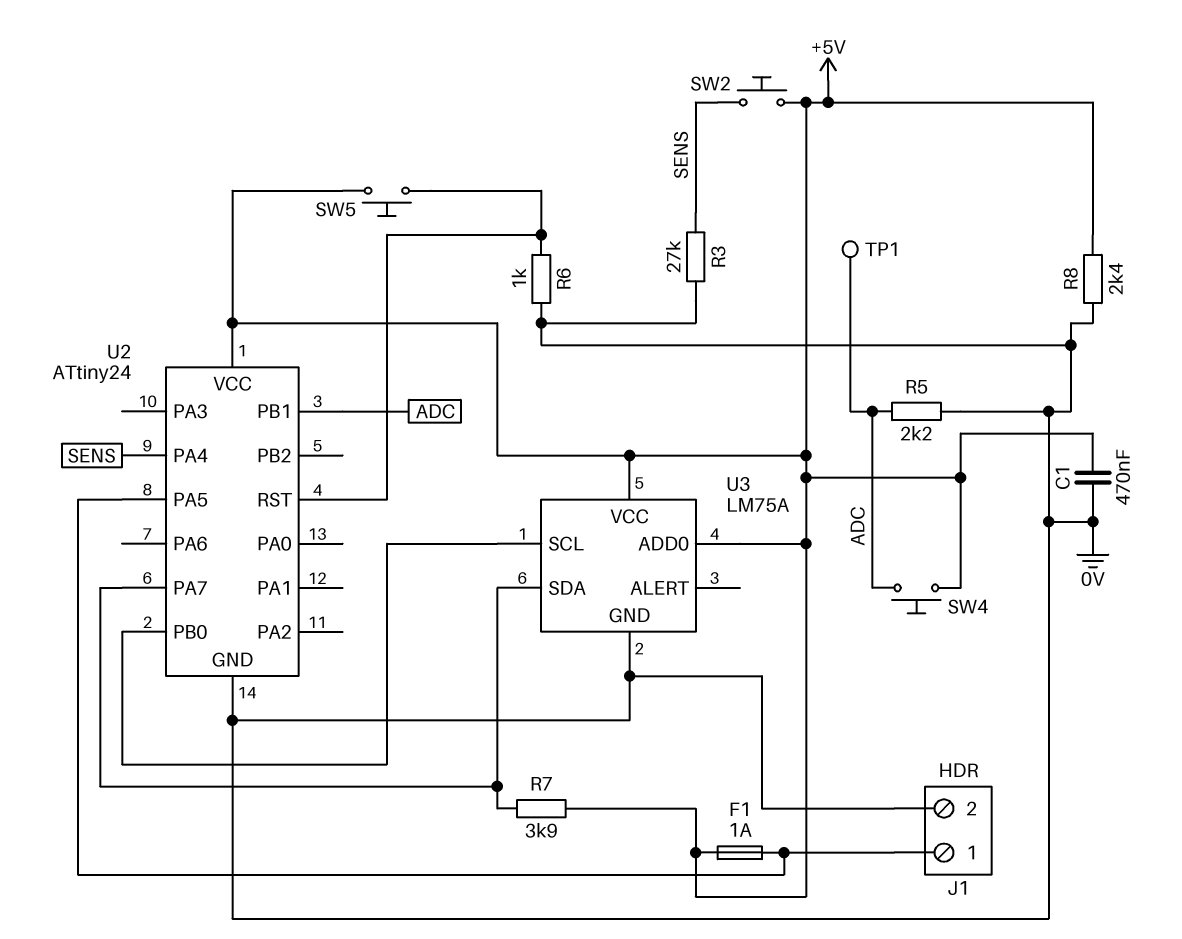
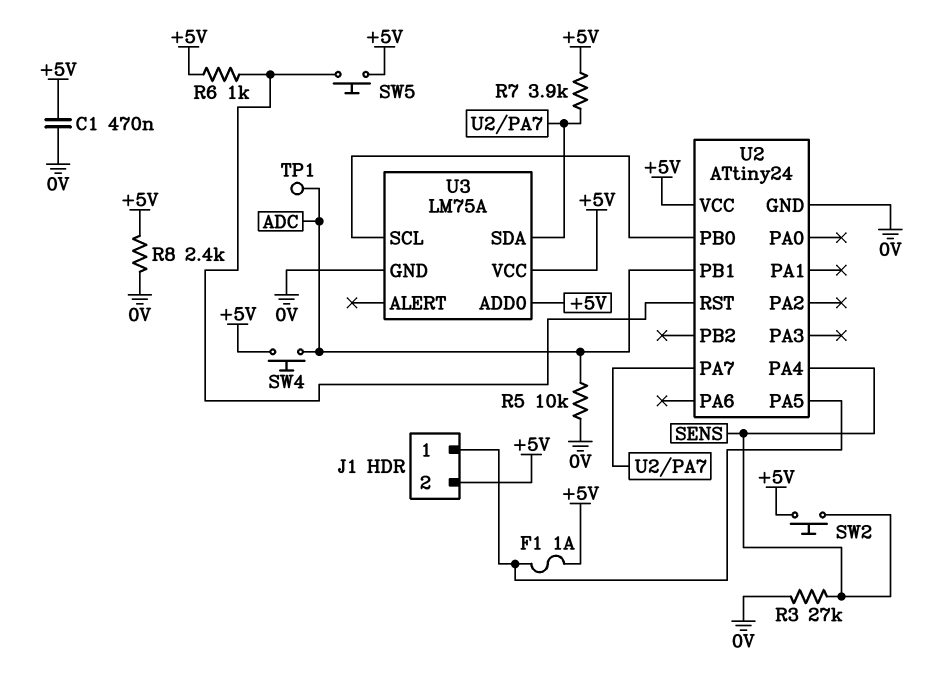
J1 pin 2: 0V -> +5V
R5: 2.2k (0V, ADC) -> 10k (0V, ADC)
R6: 1k (0V, U2/RST) -> 1k (+5V, U2/RST)

